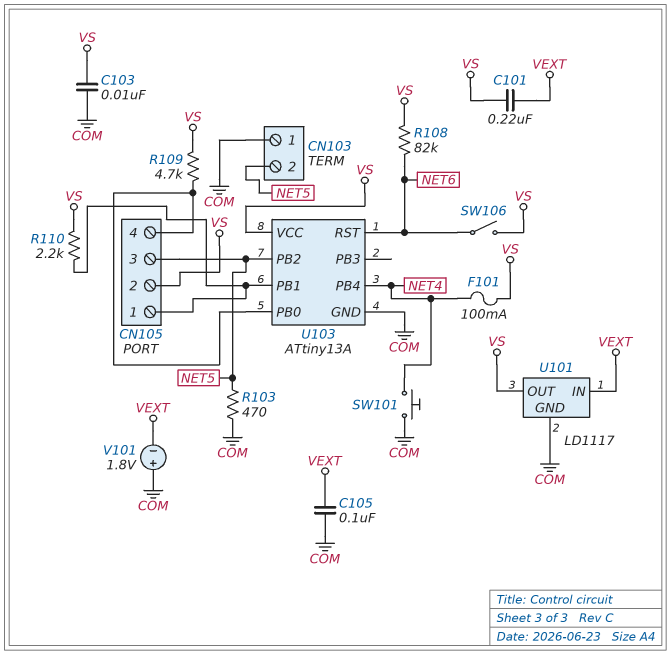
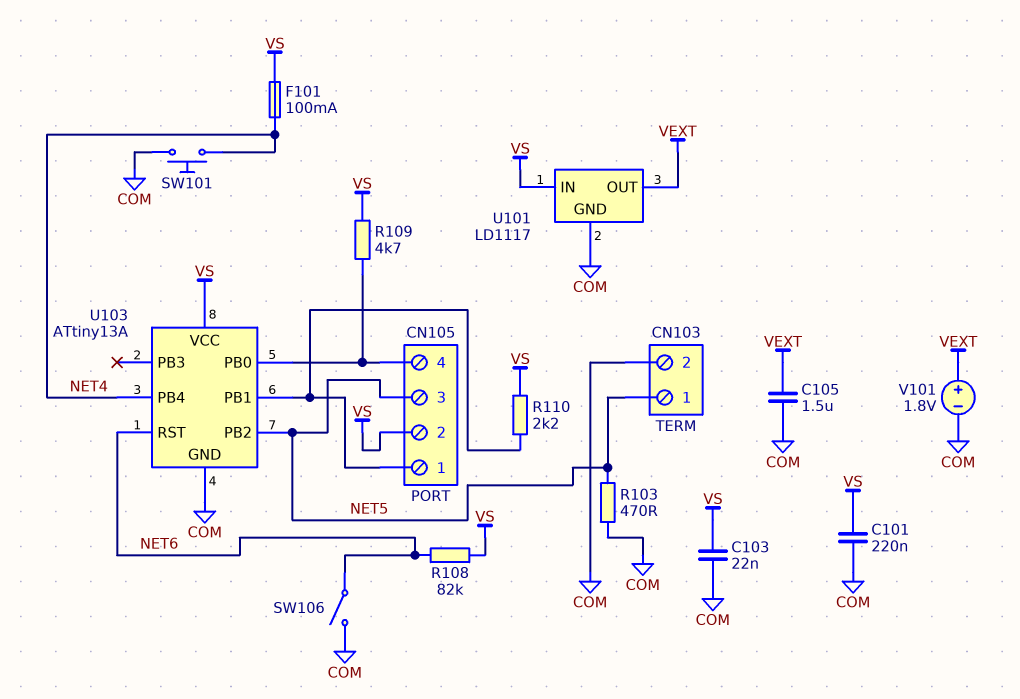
C101: 220nF (VEXT, VS) -> 220nF (COM, VS)
C103: 10nF (COM, VS) -> 22nF (COM, VS)
C105: 100nF (COM, VEXT) -> 1.5uF (COM, VEXT)
CN103 pin 1: COM -> NET5
CN103 pin 2: NET5 -> COM
SW106: switch (NET6, VS) -> switch (COM, NET6)
U101 pin IN: VEXT -> VS
U101 pin OUT: VS -> VEXT
V101: 1.8V (plus COM, minus VEXT) -> 1.8V (plus VEXT, minus COM)

